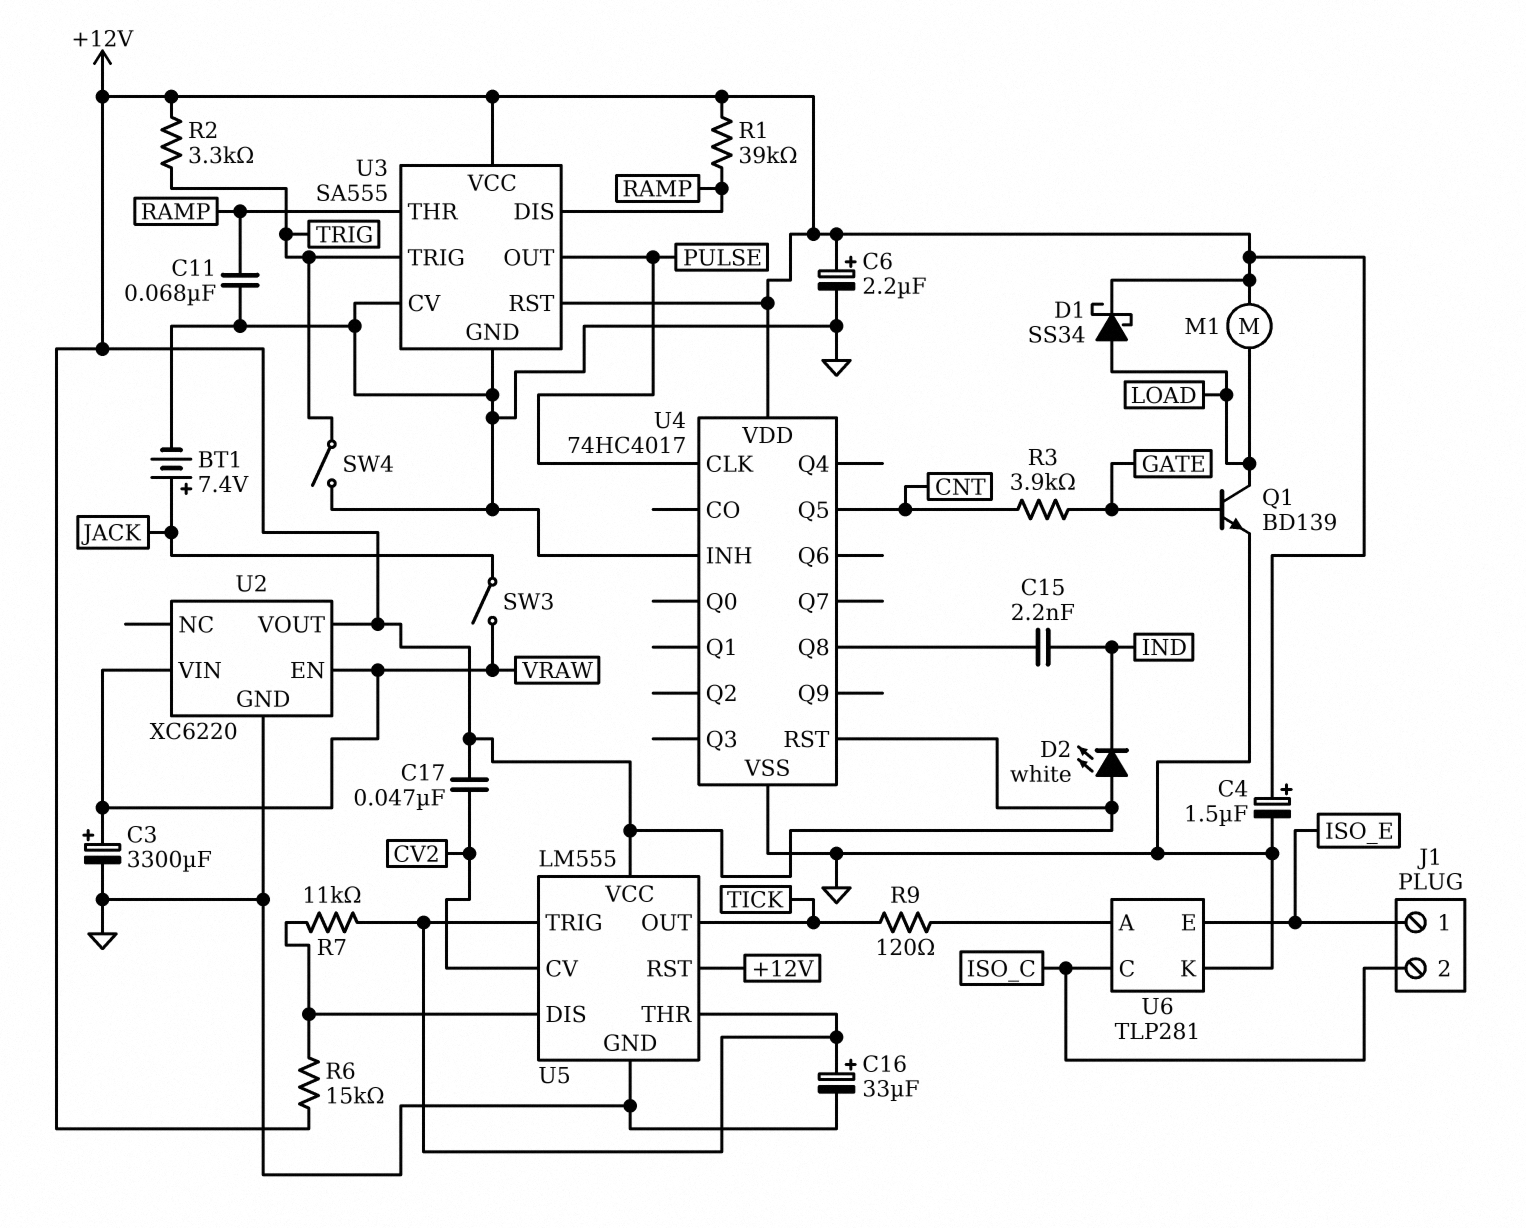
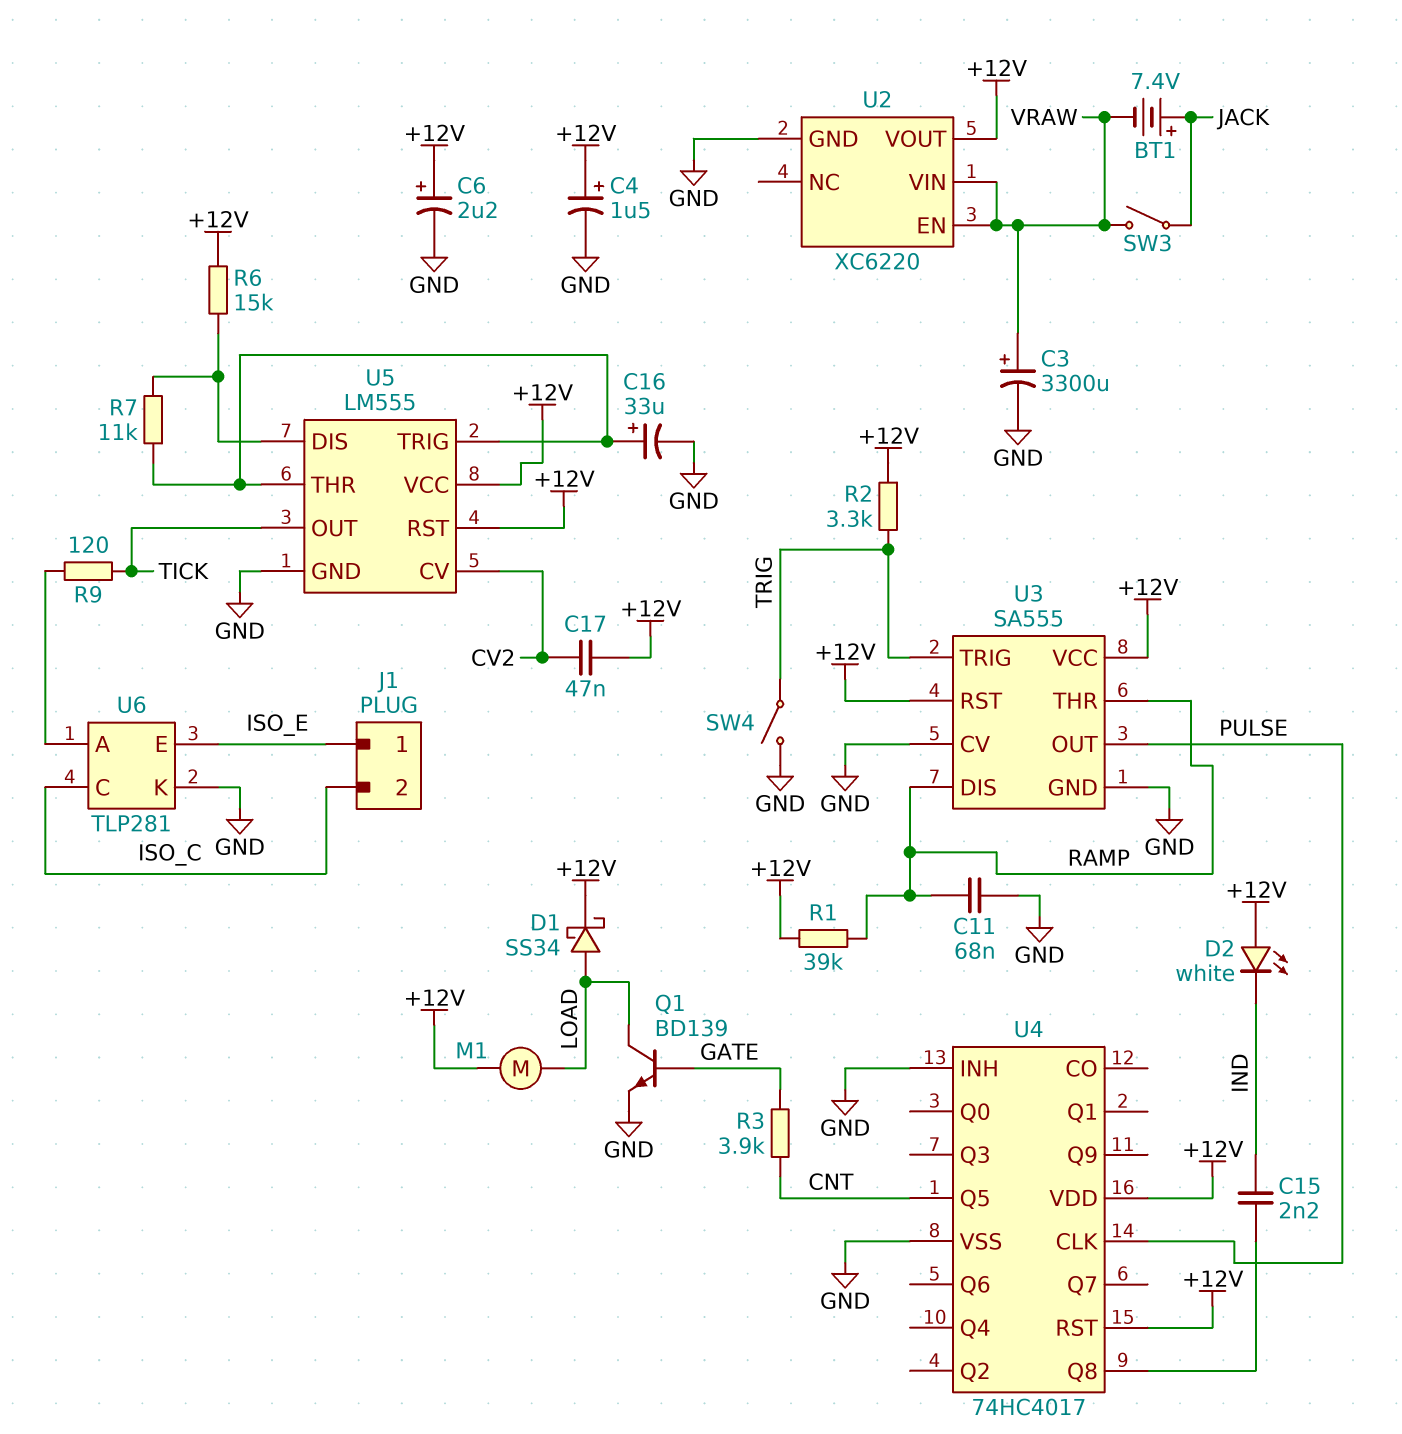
BT1: 7.4V (plus JACK, minus GND) -> 7.4V (plus JACK, minus VRAW)

